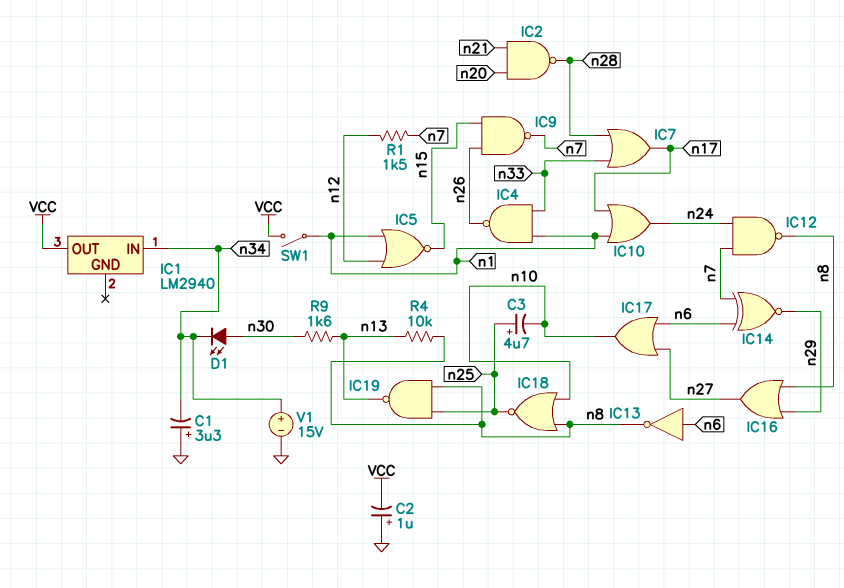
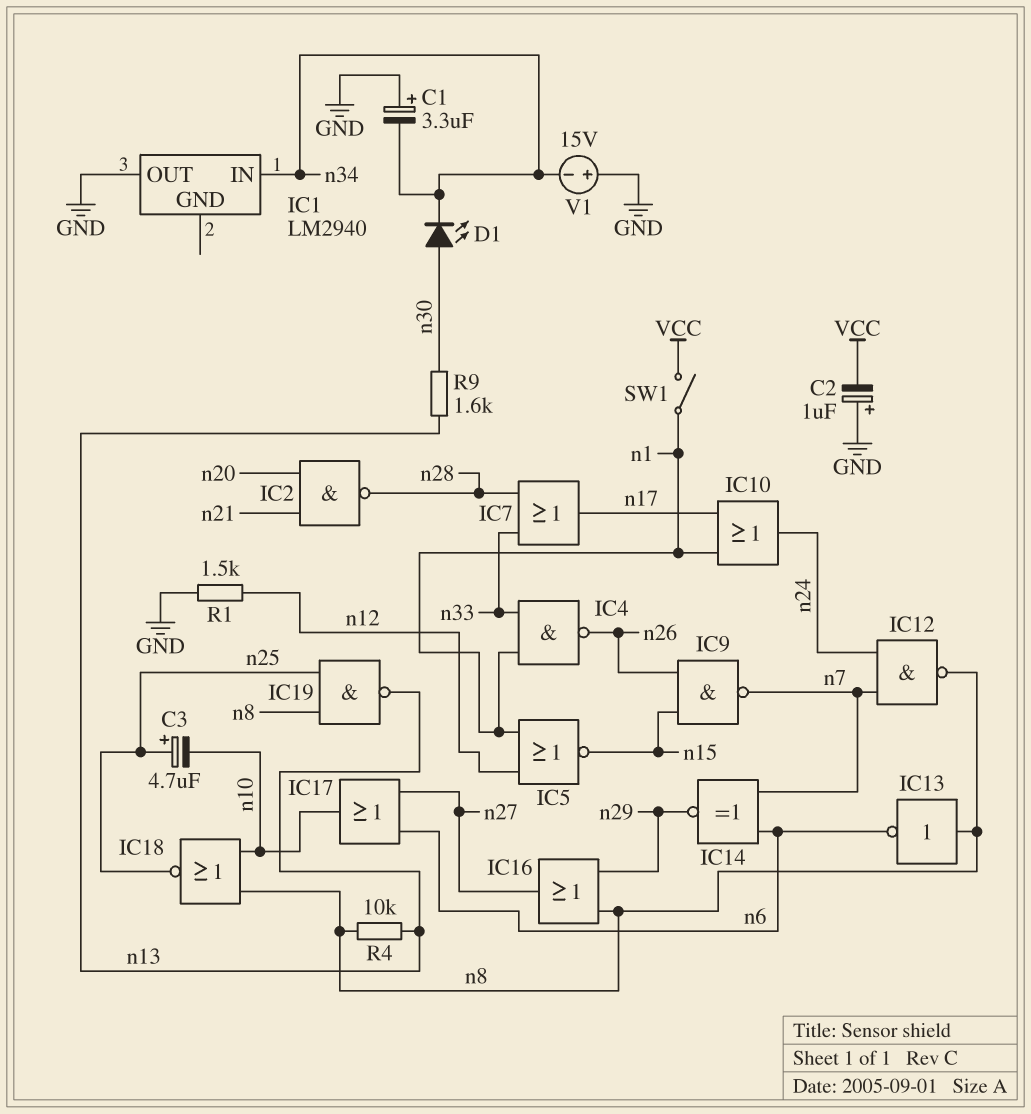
IC1 pin OUT: VCC -> GND
IC13: NOT (in n6, out n8) -> NOT (in n8, out n6)
R1: 1.5k (n7, n12) -> 1.5k (GND, n12)
V1: 15V (plus n34, minus GND) -> 15V (plus GND, minus n34)

